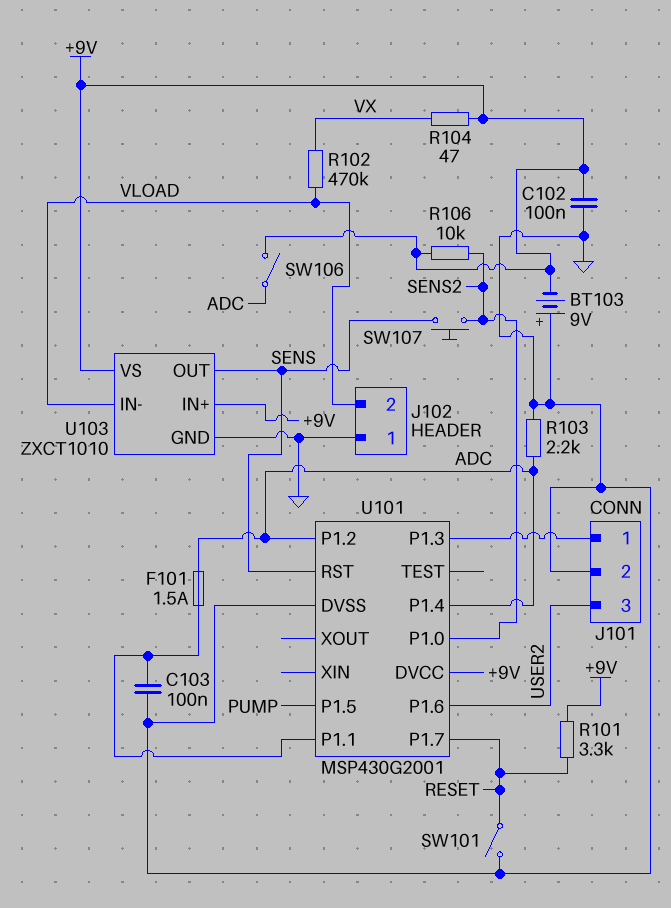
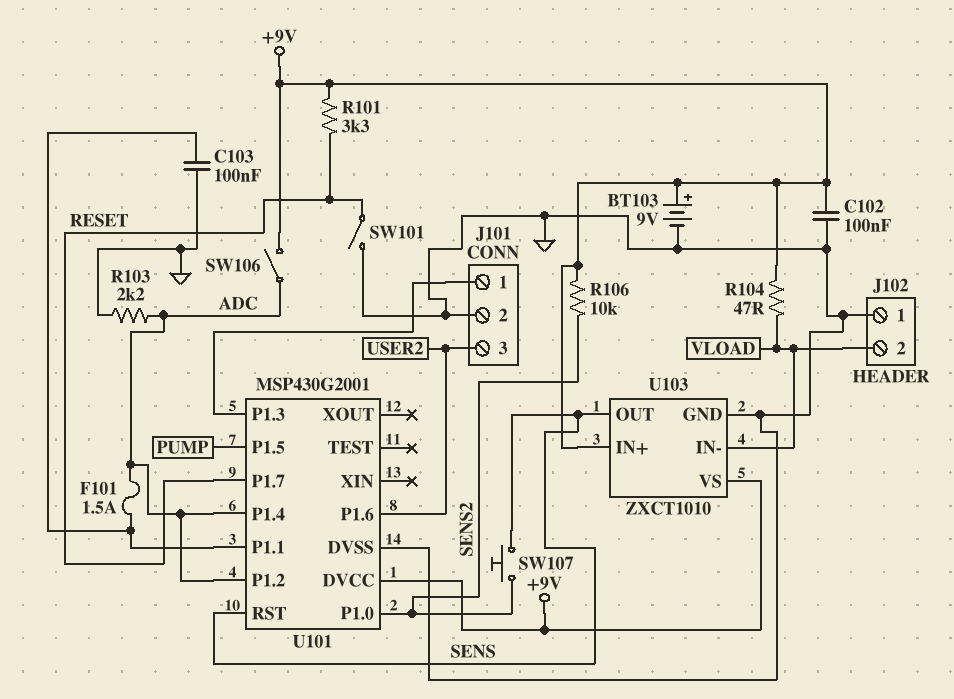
BT103: 9V (plus GND, minus +9V) -> 9V (plus +9V, minus GND)
R102: 470k (VLOAD, VX) -> none
R104: 47 (+9V, VX) -> 47 (+9V, VLOAD)

